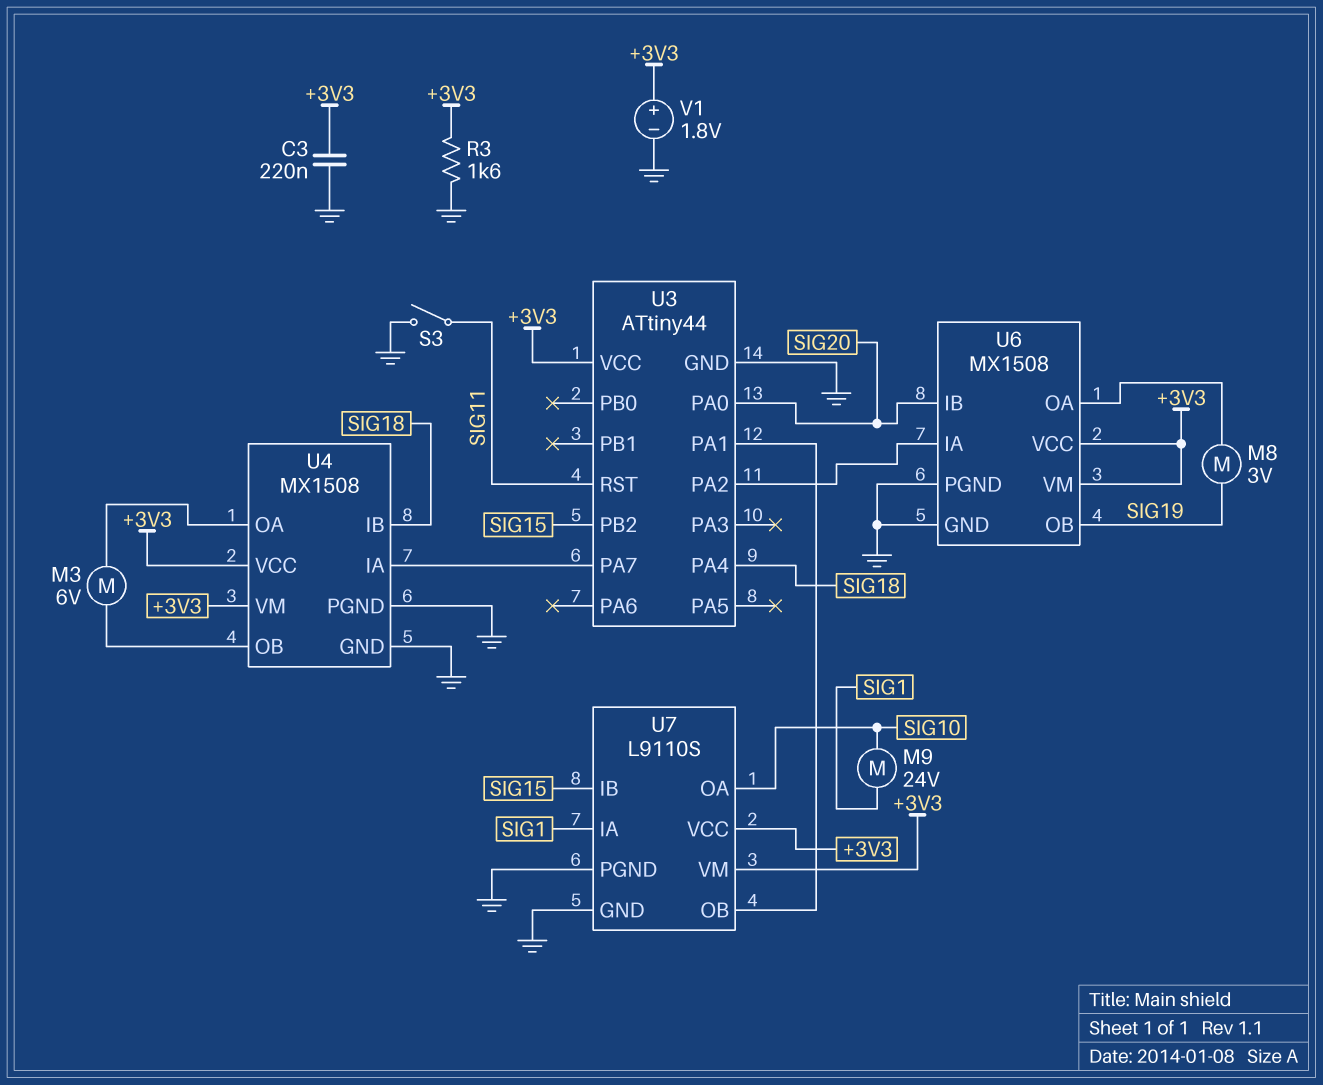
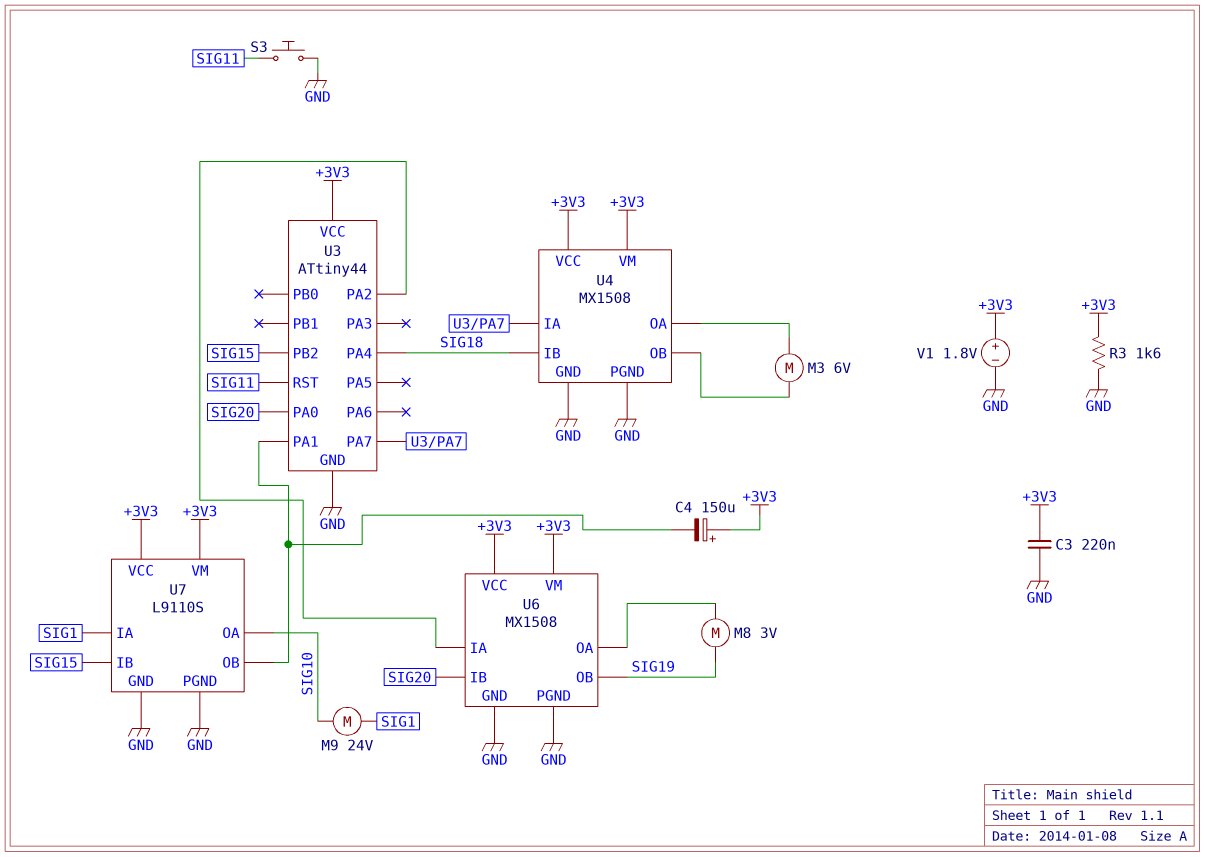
C4: none -> 150uF (plus +3V3, minus U3/PA1)
S3: switch (GND, SIG11) -> button (GND, SIG11)

